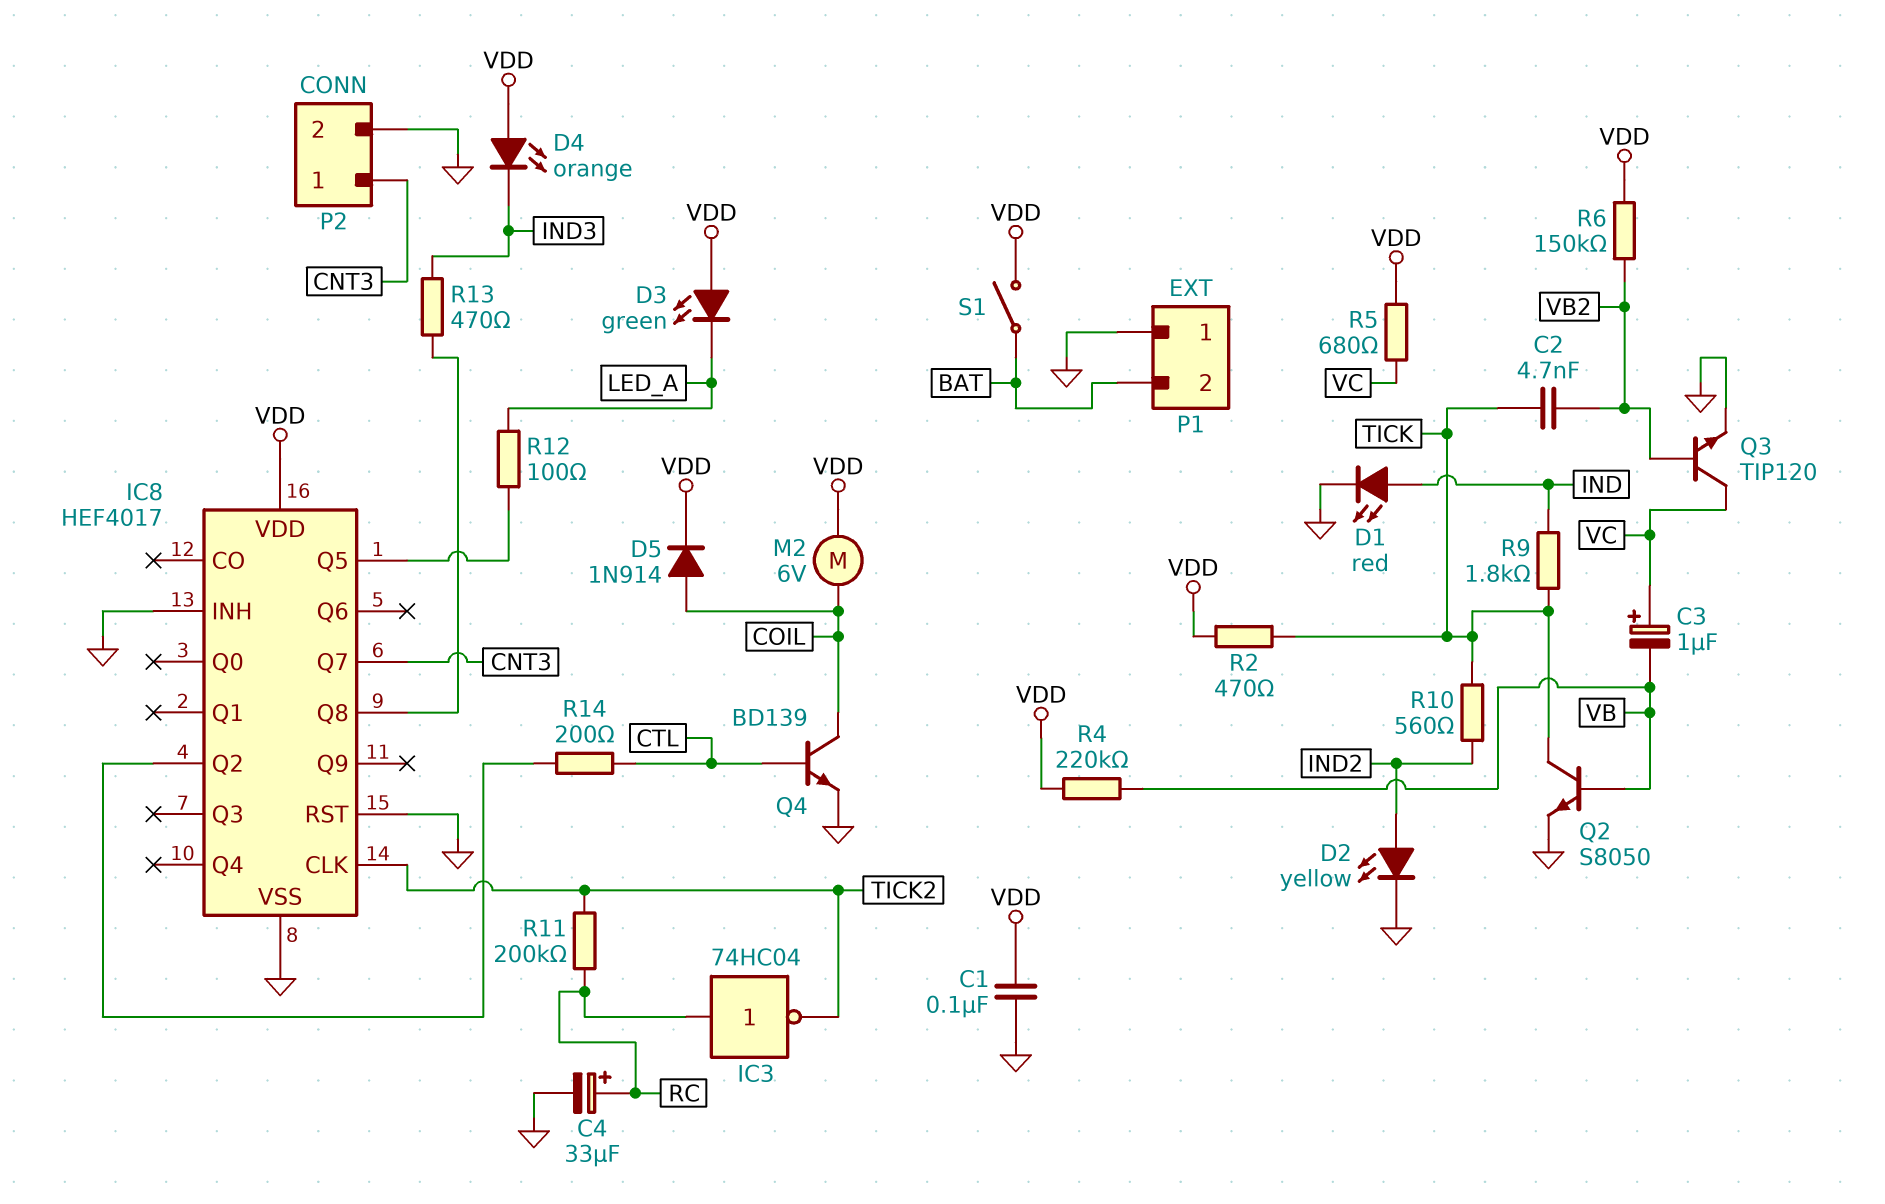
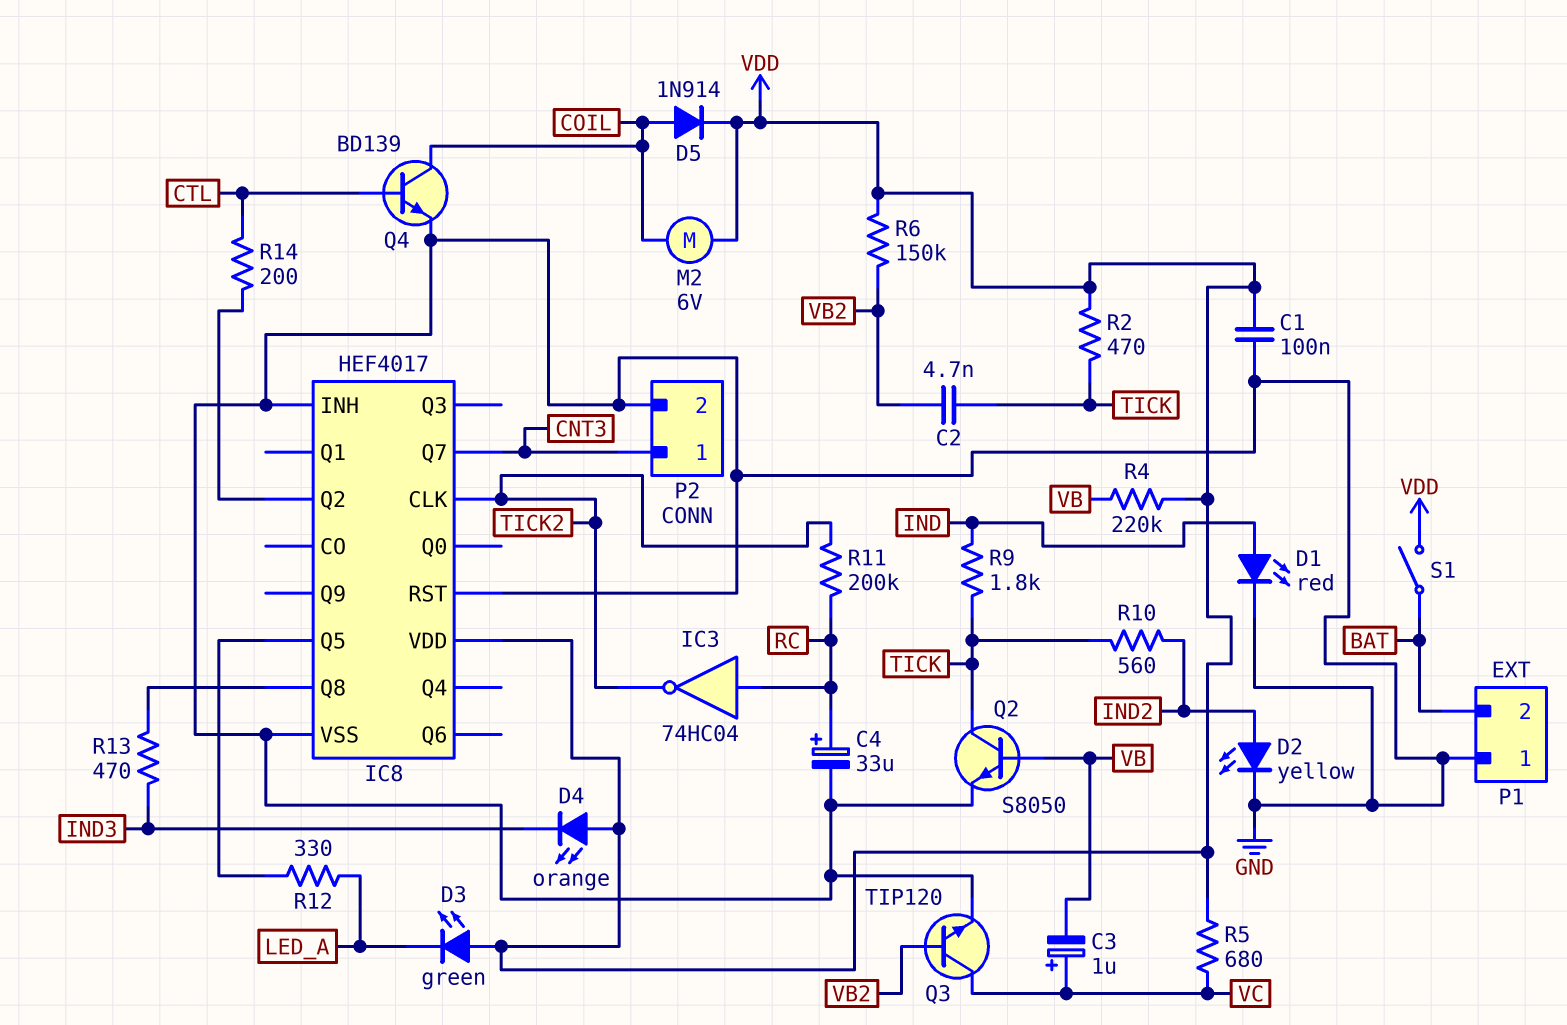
R12: 100 (IC8/Q5, LED_A) -> 330 (IC8/Q5, LED_A)

